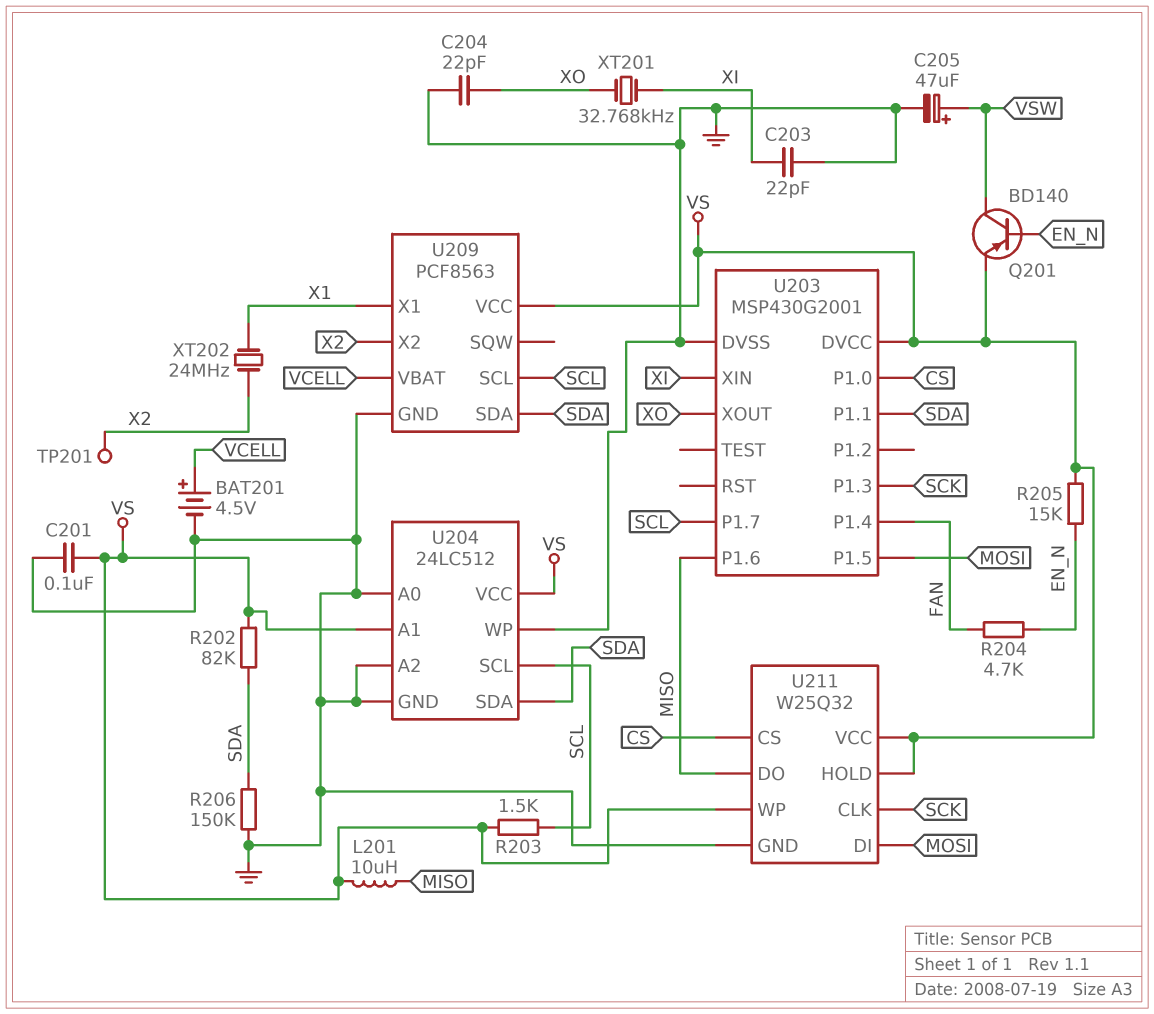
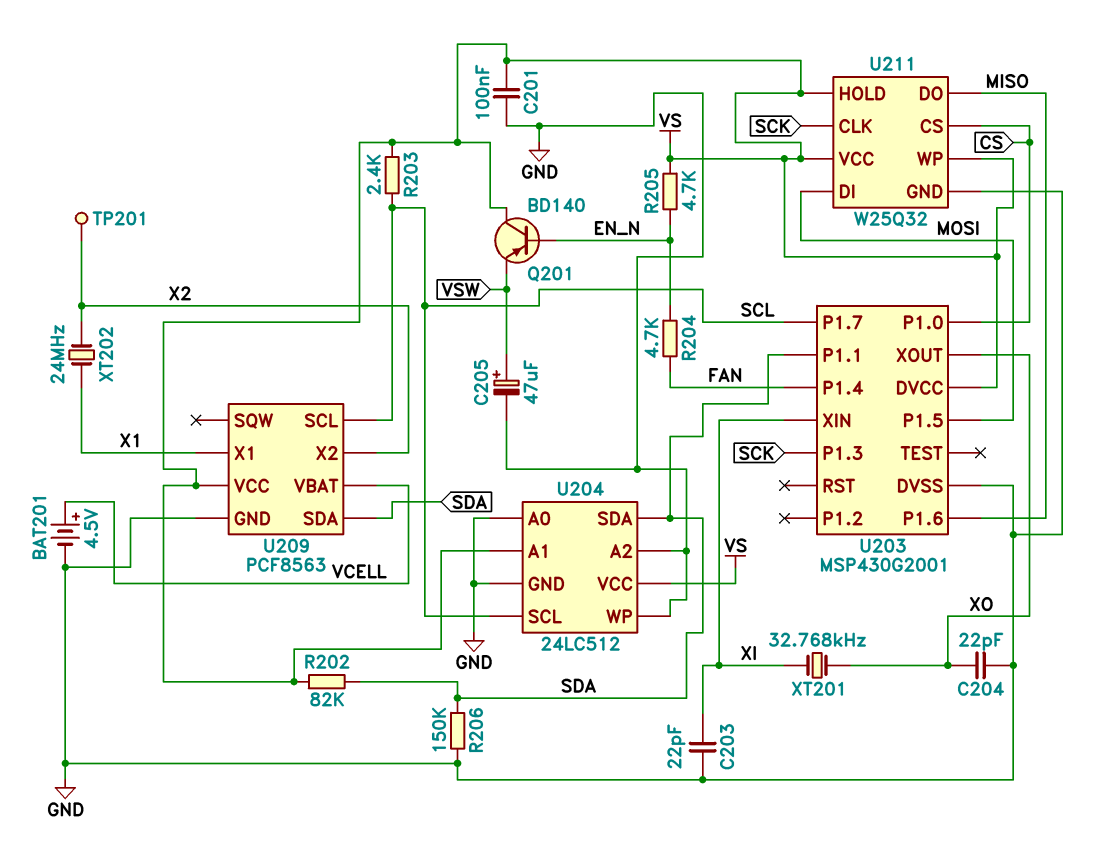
L201: 10uH (MISO, VS) -> none
Q201: PNP BD140 (B EN_N, C VSW, E VS) -> PNP BD140 (B EN_N, C VS, E VSW)
R203: 1.5k (SCL, VS) -> 2.4k (SCL, VS)
R205: 15k (EN_N, VS) -> 4.7k (EN_N, VS)

